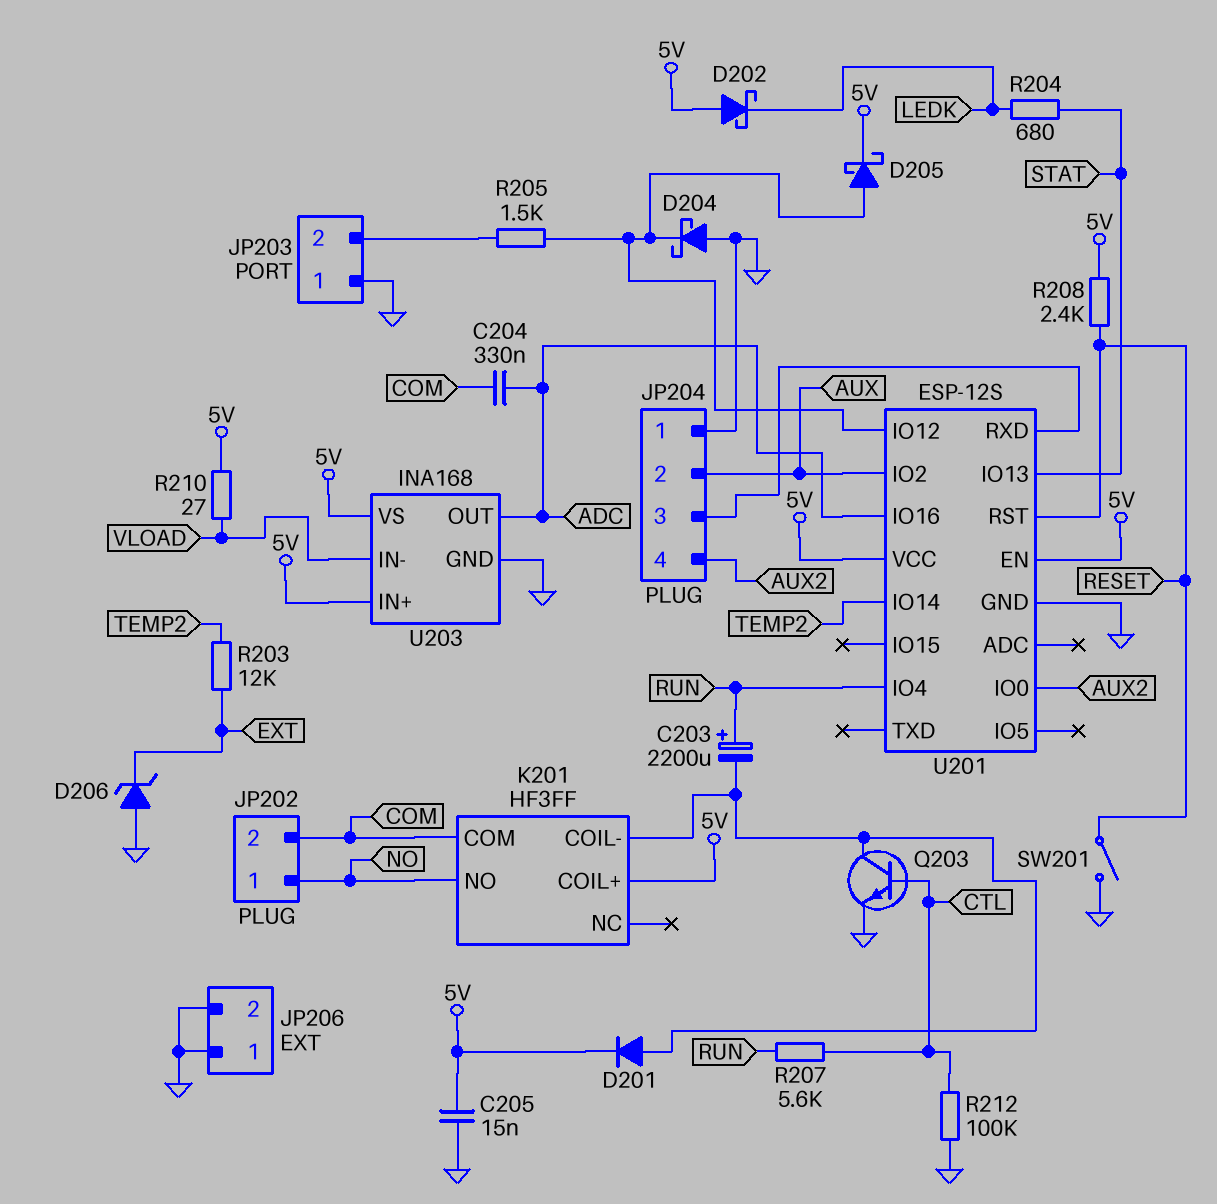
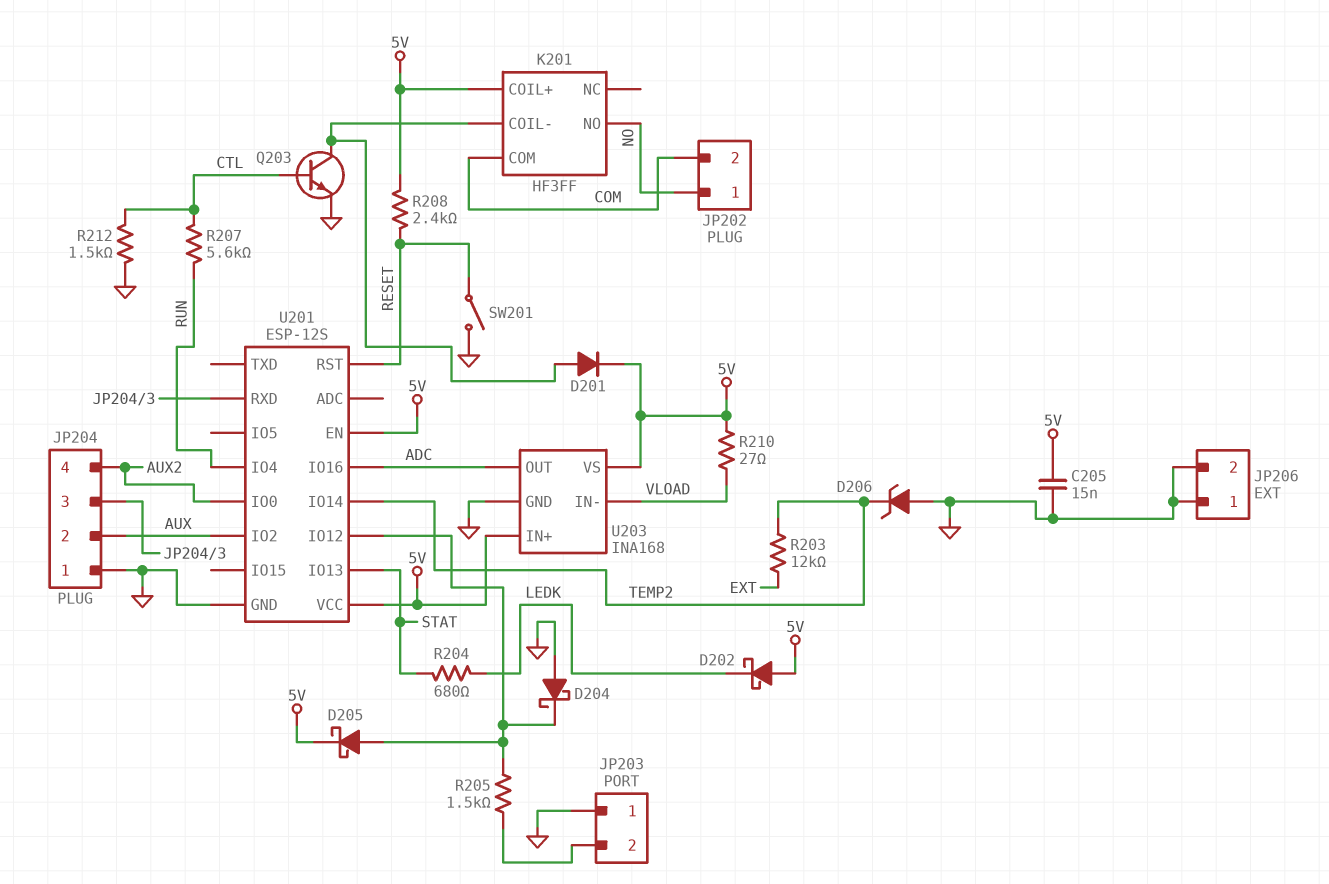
C203: 2200uF (plus RUN, minus K201/COIL-) -> none
C204: 330nF (ADC, COM) -> none
D206: zener (A GND, K EXT) -> zener (A GND, K TEMP2)
R212: 100k (CTL, GND) -> 1.5k (CTL, GND)

